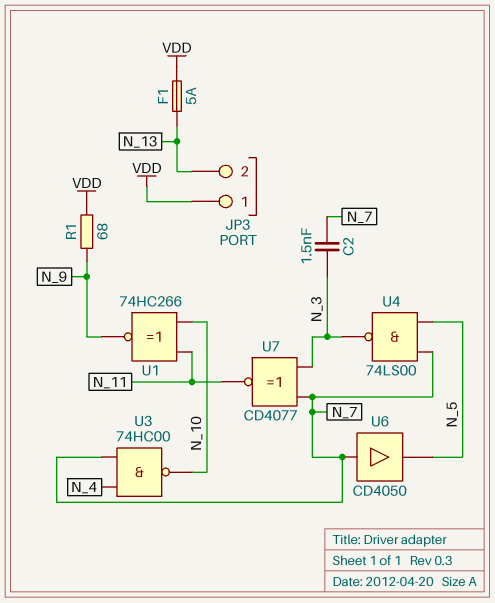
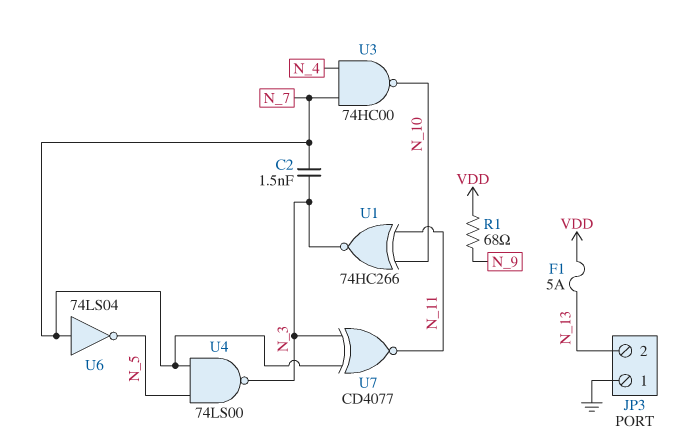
JP3 pin 1: VDD -> GND
U1: XNOR 74HC266 (in N_10, in N_11, out N_9) -> XNOR 74HC266 (in N_10, in N_11, out N_3)
U6: buffer CD4050 (in N_7, out N_5) -> NOT 74LS04 (in N_7, out N_5)

